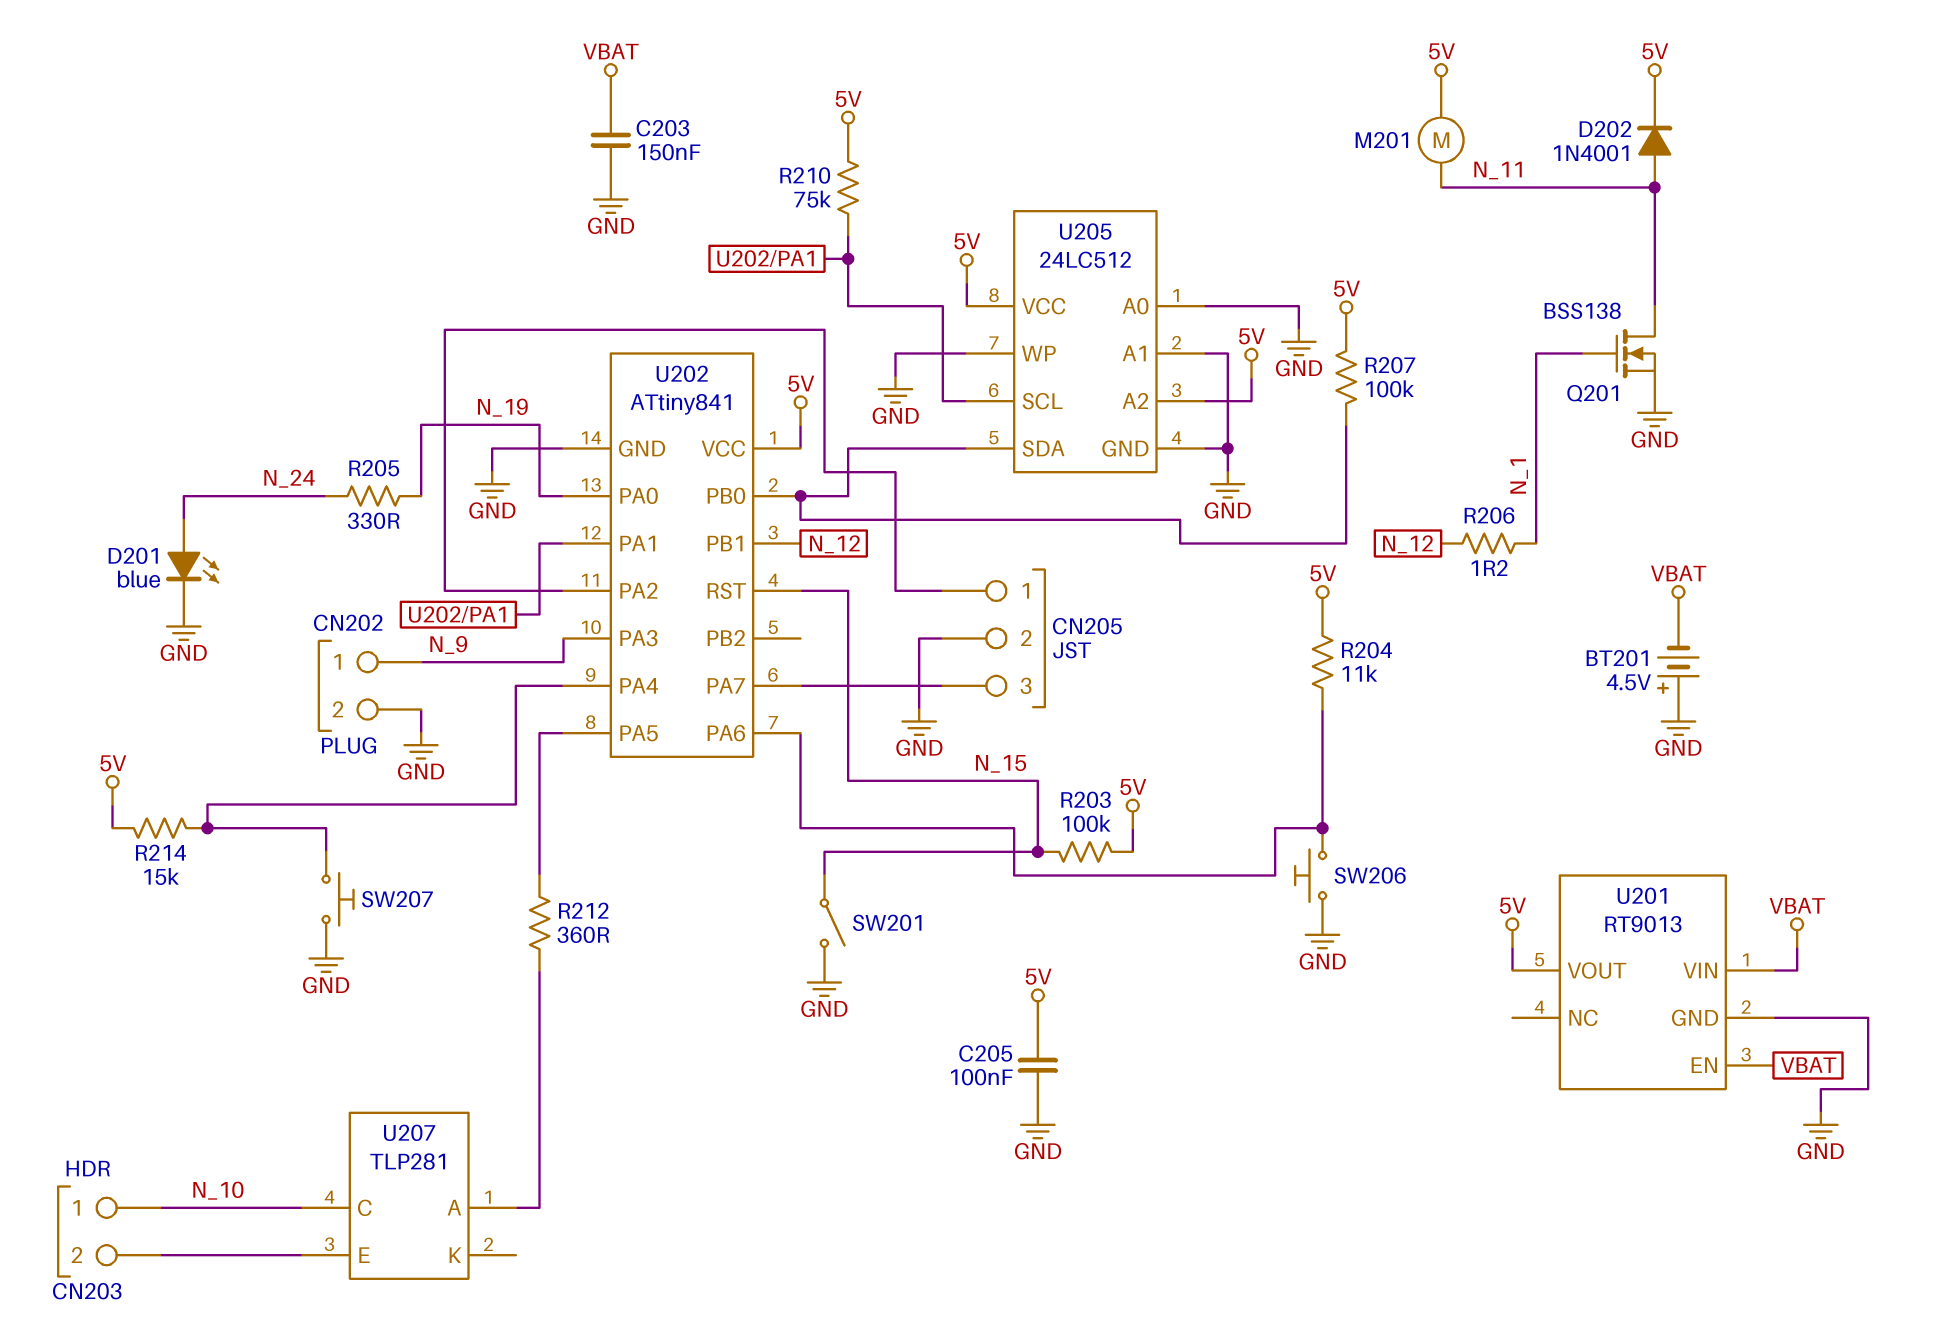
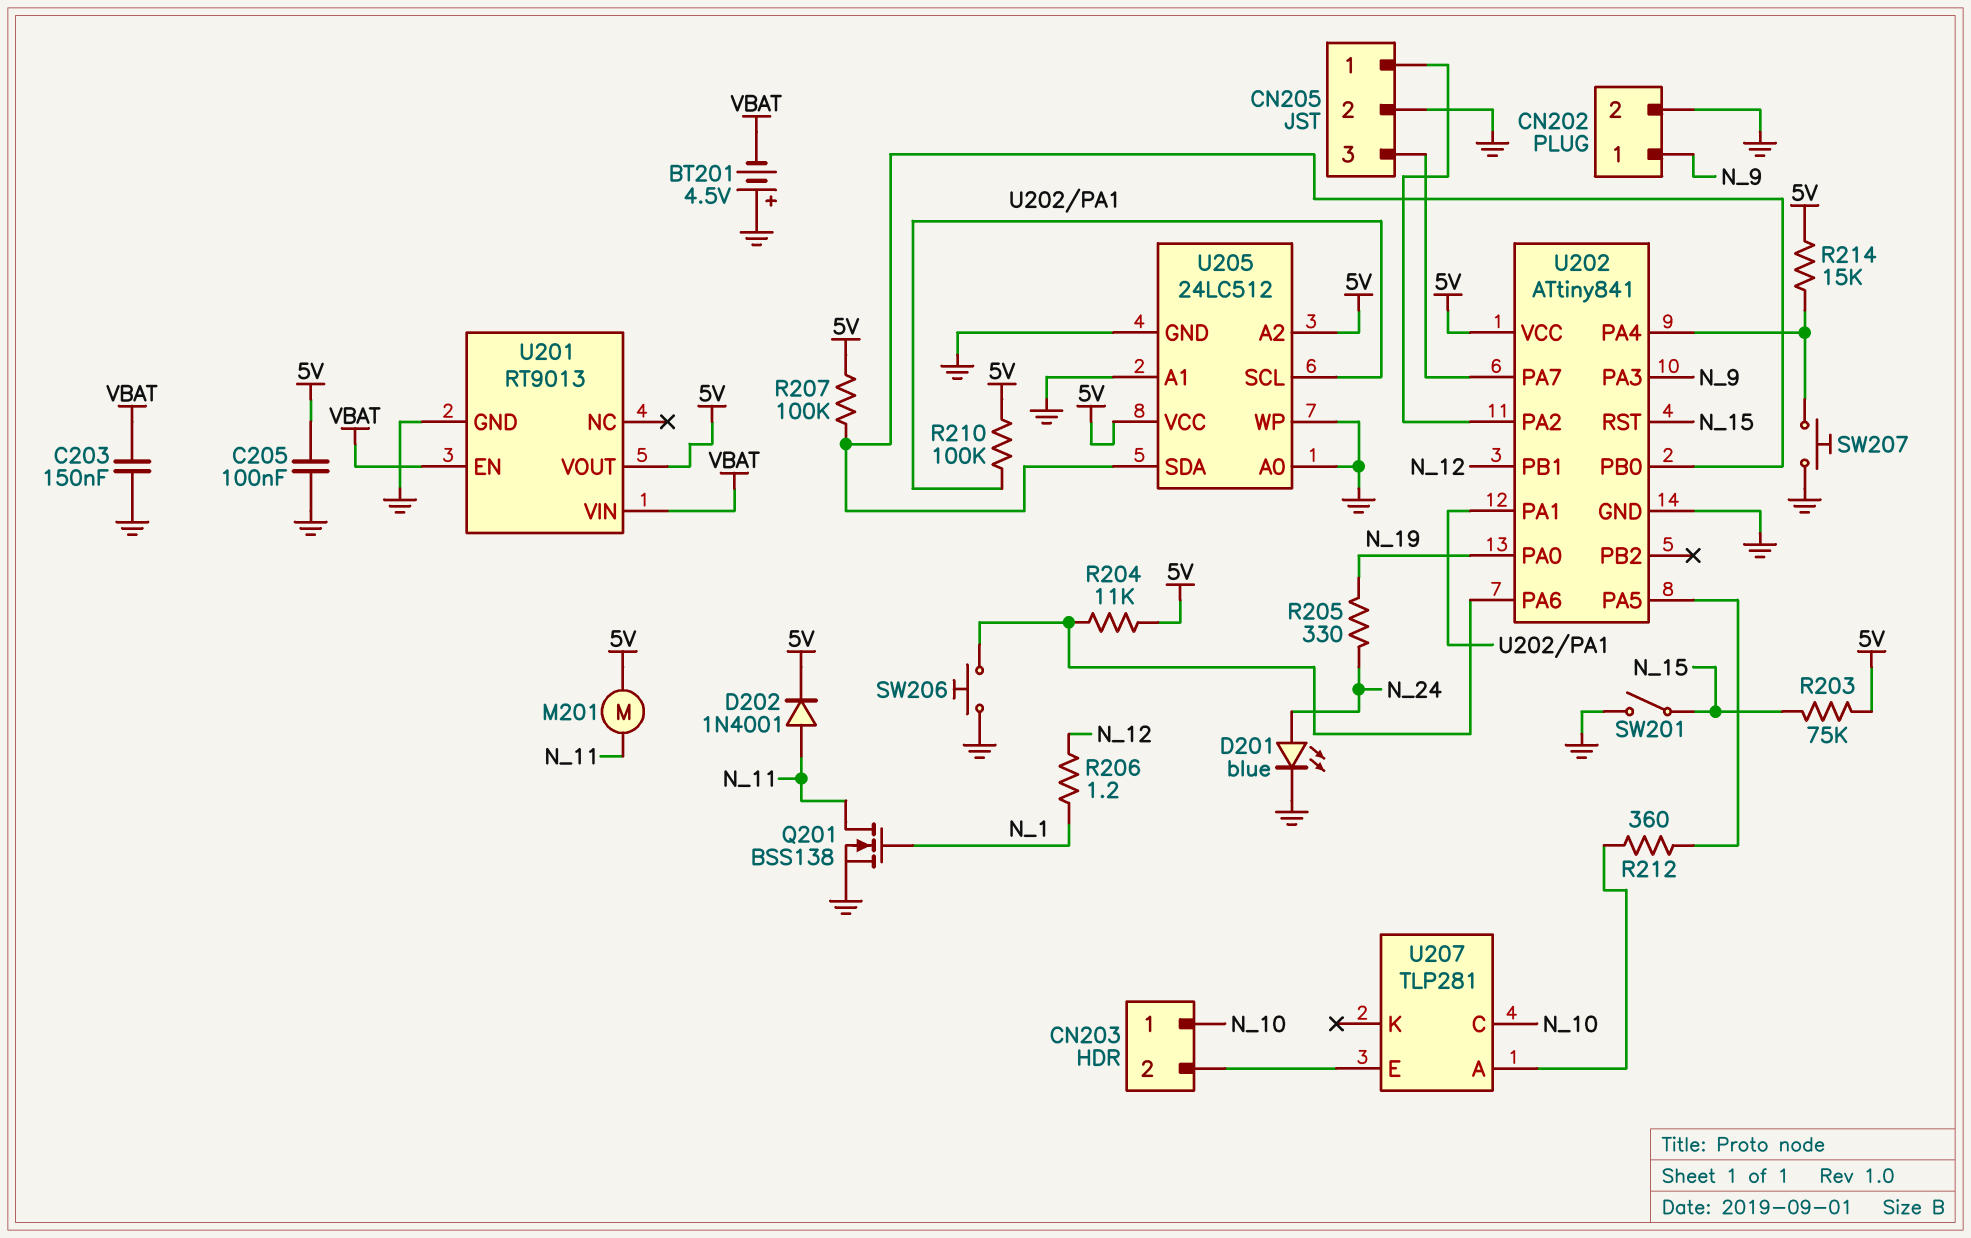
R203: 100k (5V, N_15) -> 75k (5V, N_15)
R210: 75k (5V, U202/PA1) -> 100k (5V, U202/PA1)

